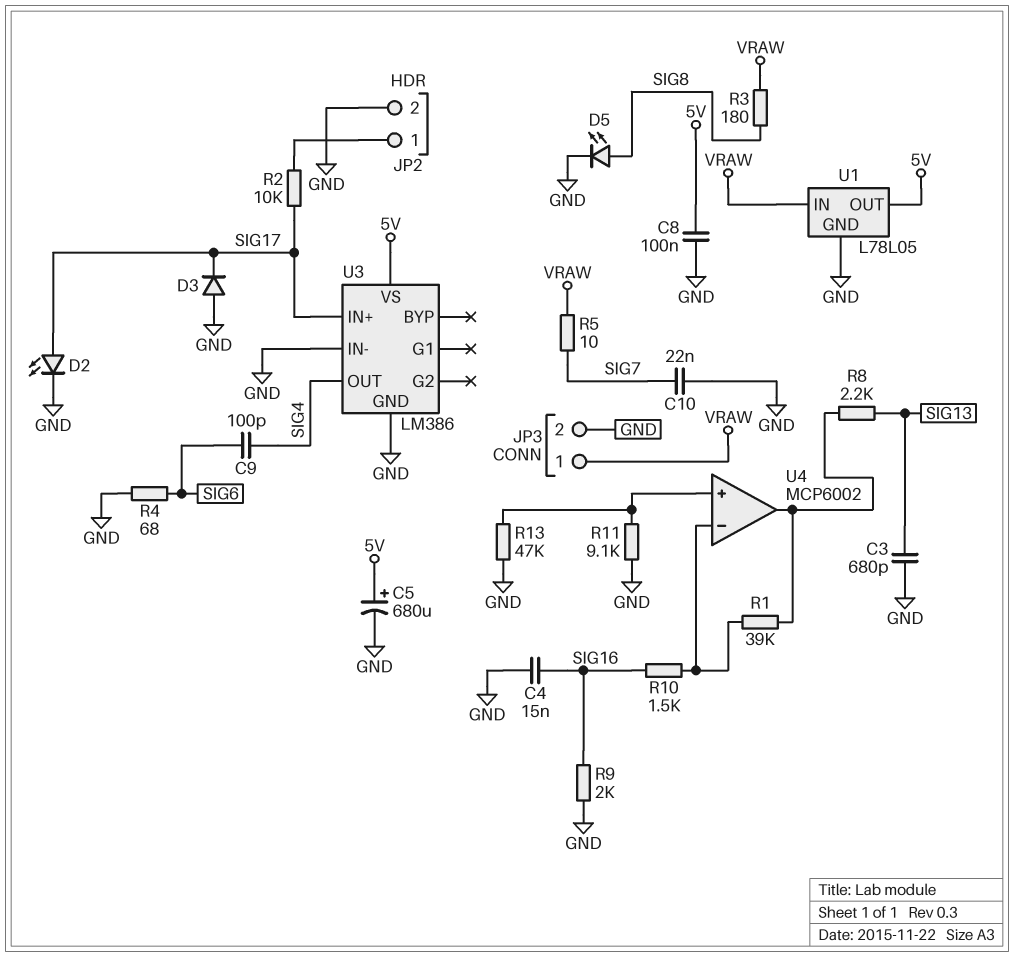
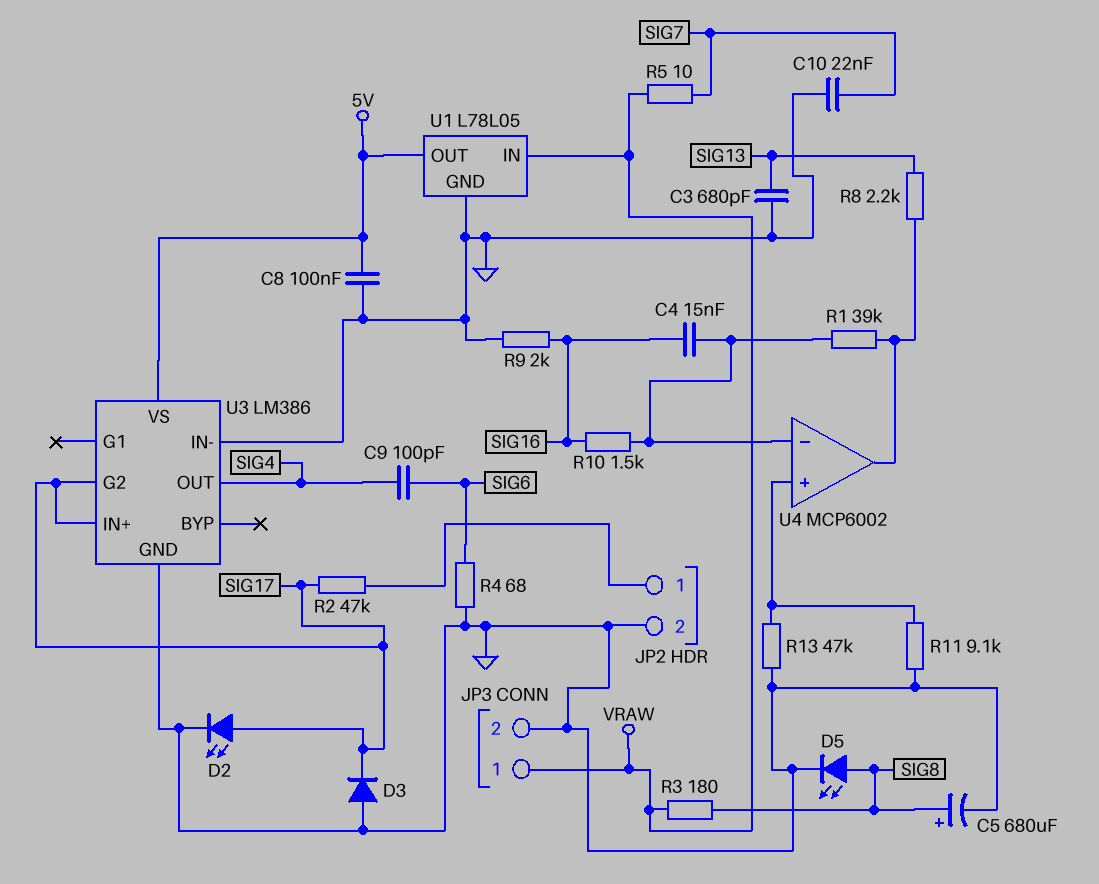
C4: 15nF (GND, SIG16) -> 15nF (SIG16, U4/in-)
C5: 680uF (plus 5V, minus GND) -> 680uF (plus SIG8, minus GND)
R2: 10k (JP2/1, SIG17) -> 47k (JP2/1, SIG17)
U3 pin G2: none -> SIG17

